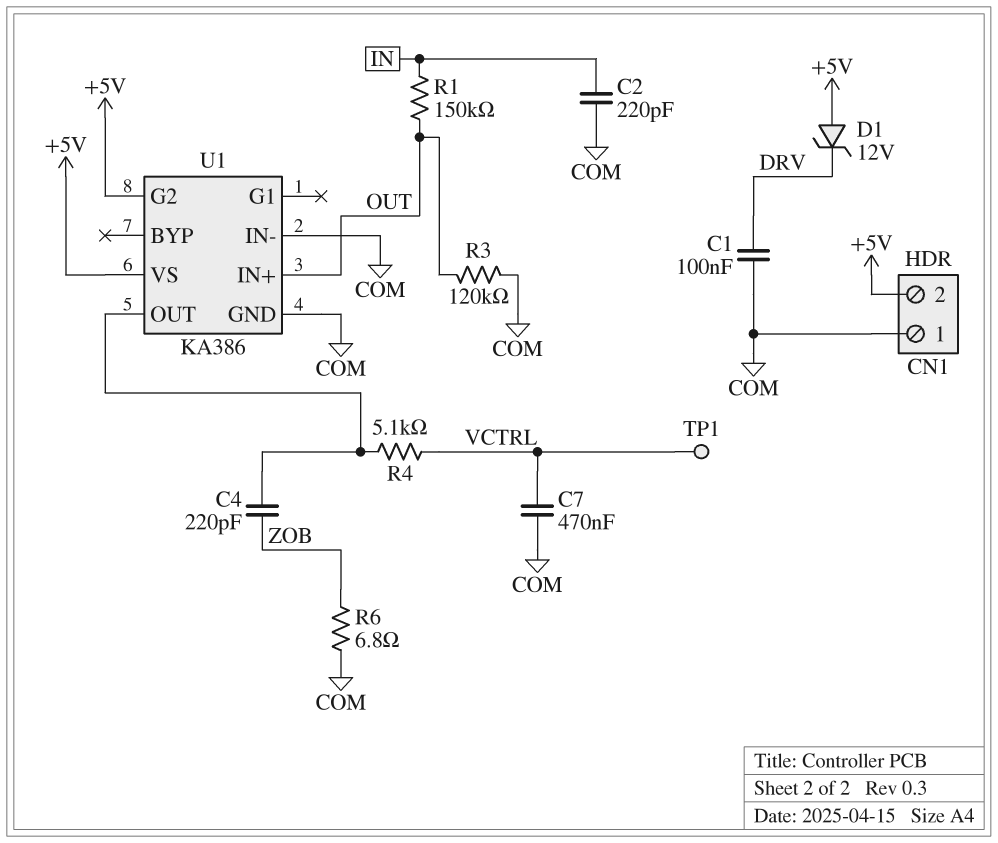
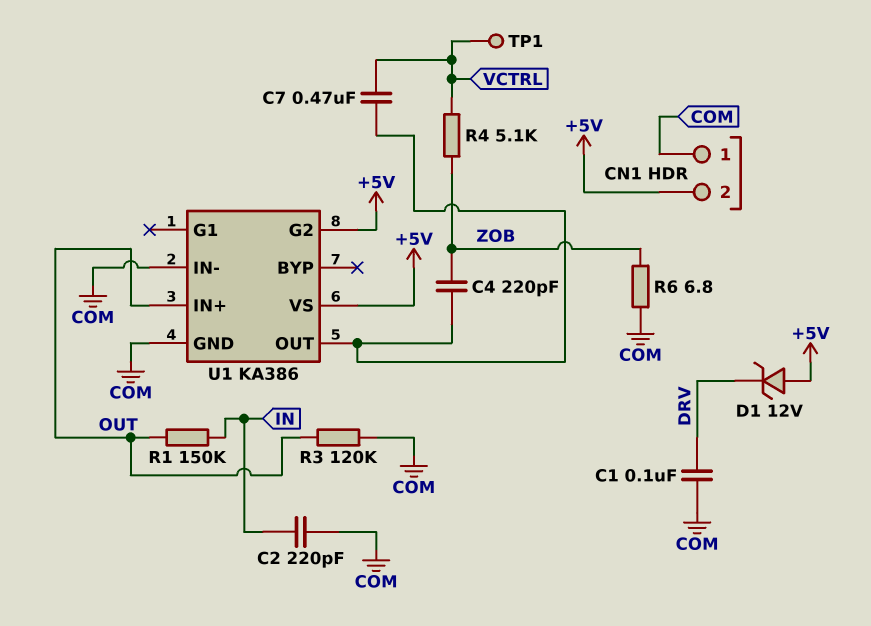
C7: 470nF (COM, VCTRL) -> 470nF (U1/OUT, VCTRL)
R4: 5.1k (U1/OUT, VCTRL) -> 5.1k (VCTRL, ZOB)

